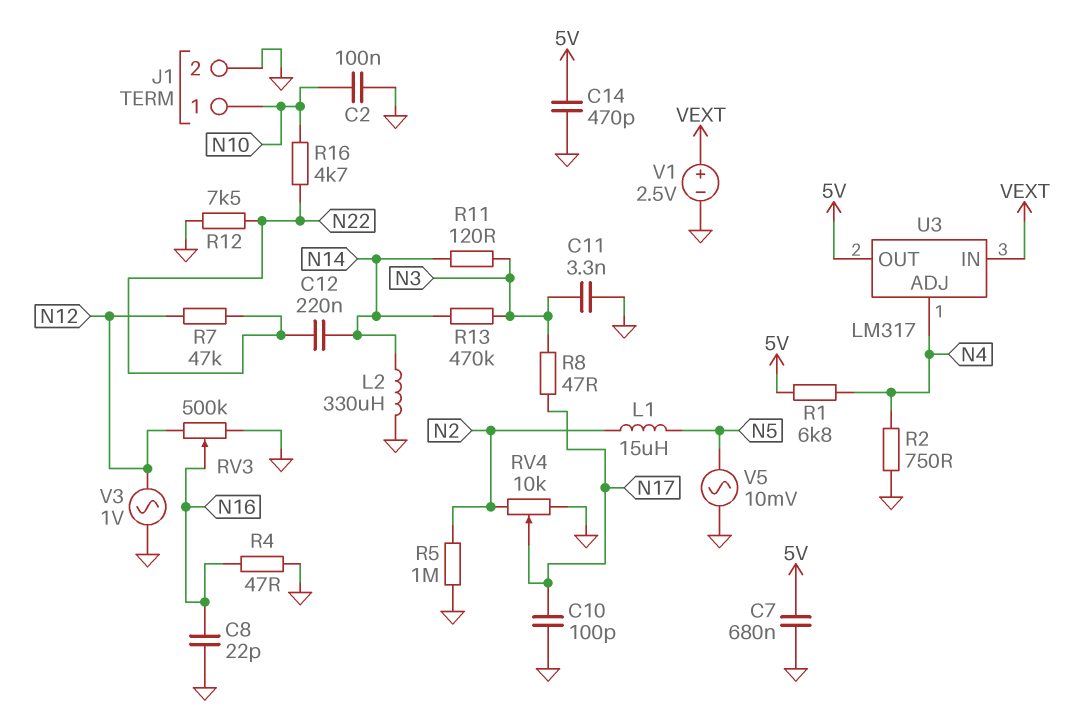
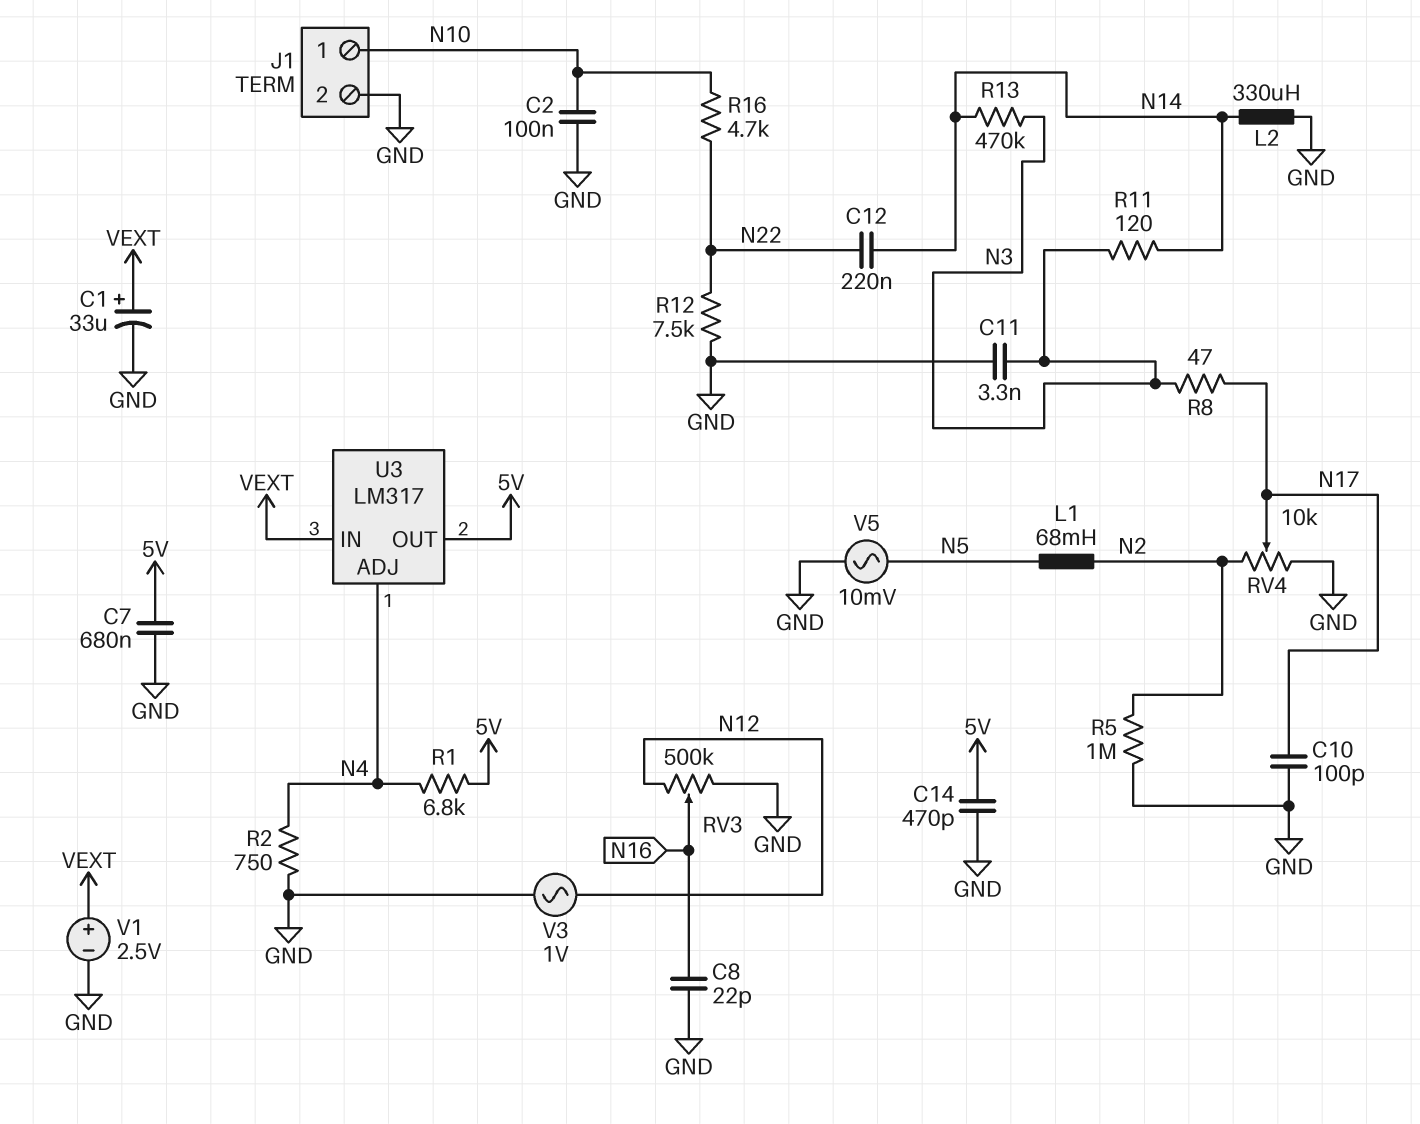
C1: none -> 33uF (plus VEXT, minus GND)
L1: 15uH (N2, N5) -> 68mH (N2, N5)
R4: 47 (GND, N16) -> none
R7: 47k (N12, N22) -> none

